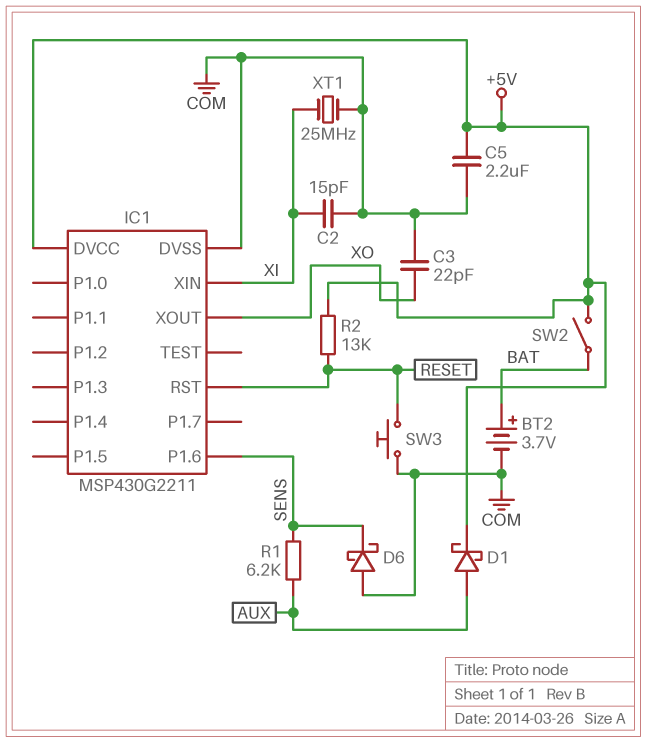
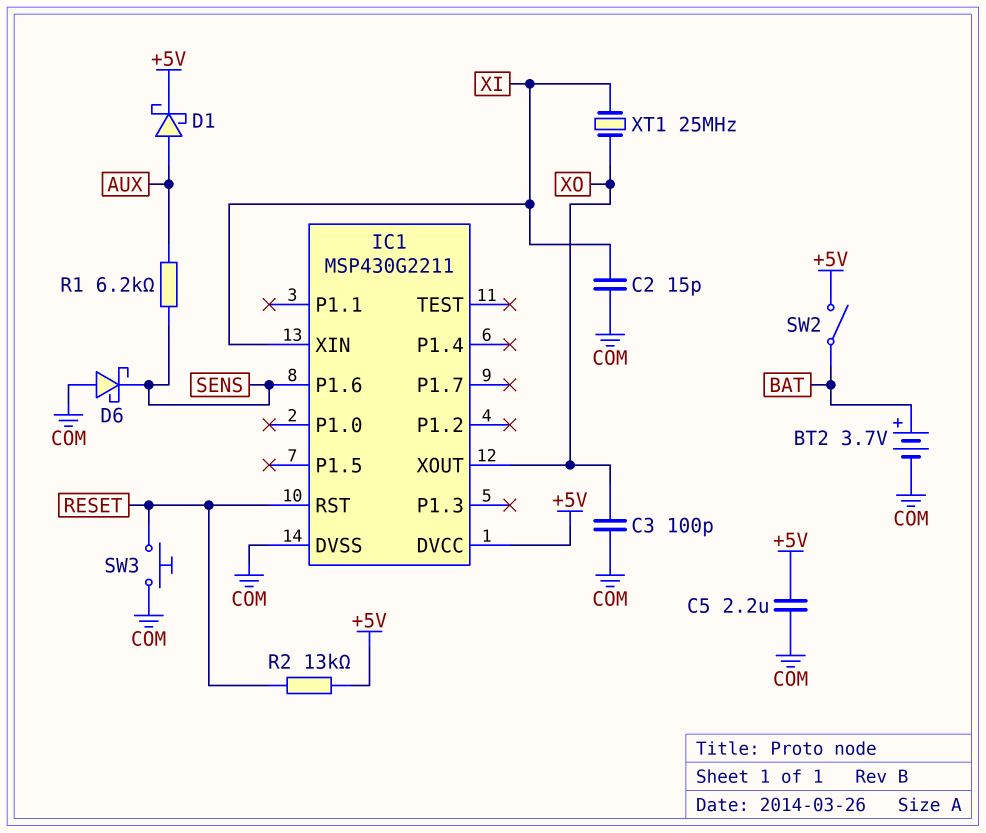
C3: 22pF (COM, XO) -> 100pF (COM, XO)
XT1: 25MHz (COM, XI) -> 25MHz (XI, XO)

